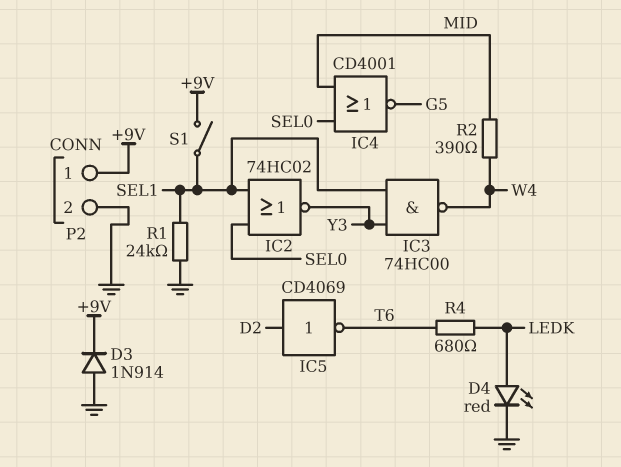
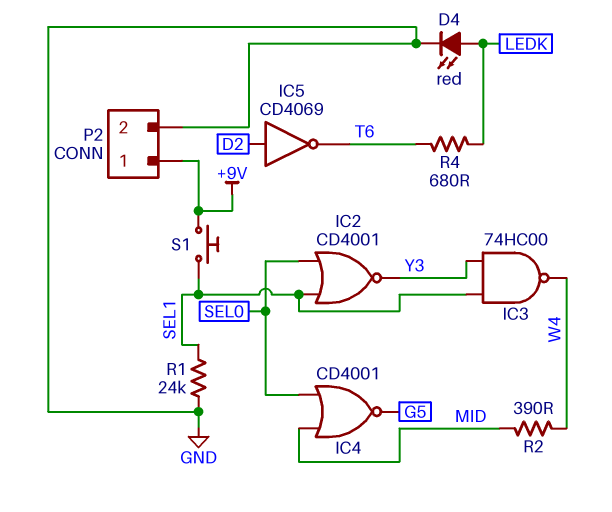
D3: diode 1N914 (A GND, K +9V) -> none
IC2: NOR 74HC02 (in SEL0, in SEL1, out Y3) -> NOR CD4001 (in SEL0, in SEL1, out Y3)
S1: switch (+9V, SEL1) -> button (+9V, SEL1)

